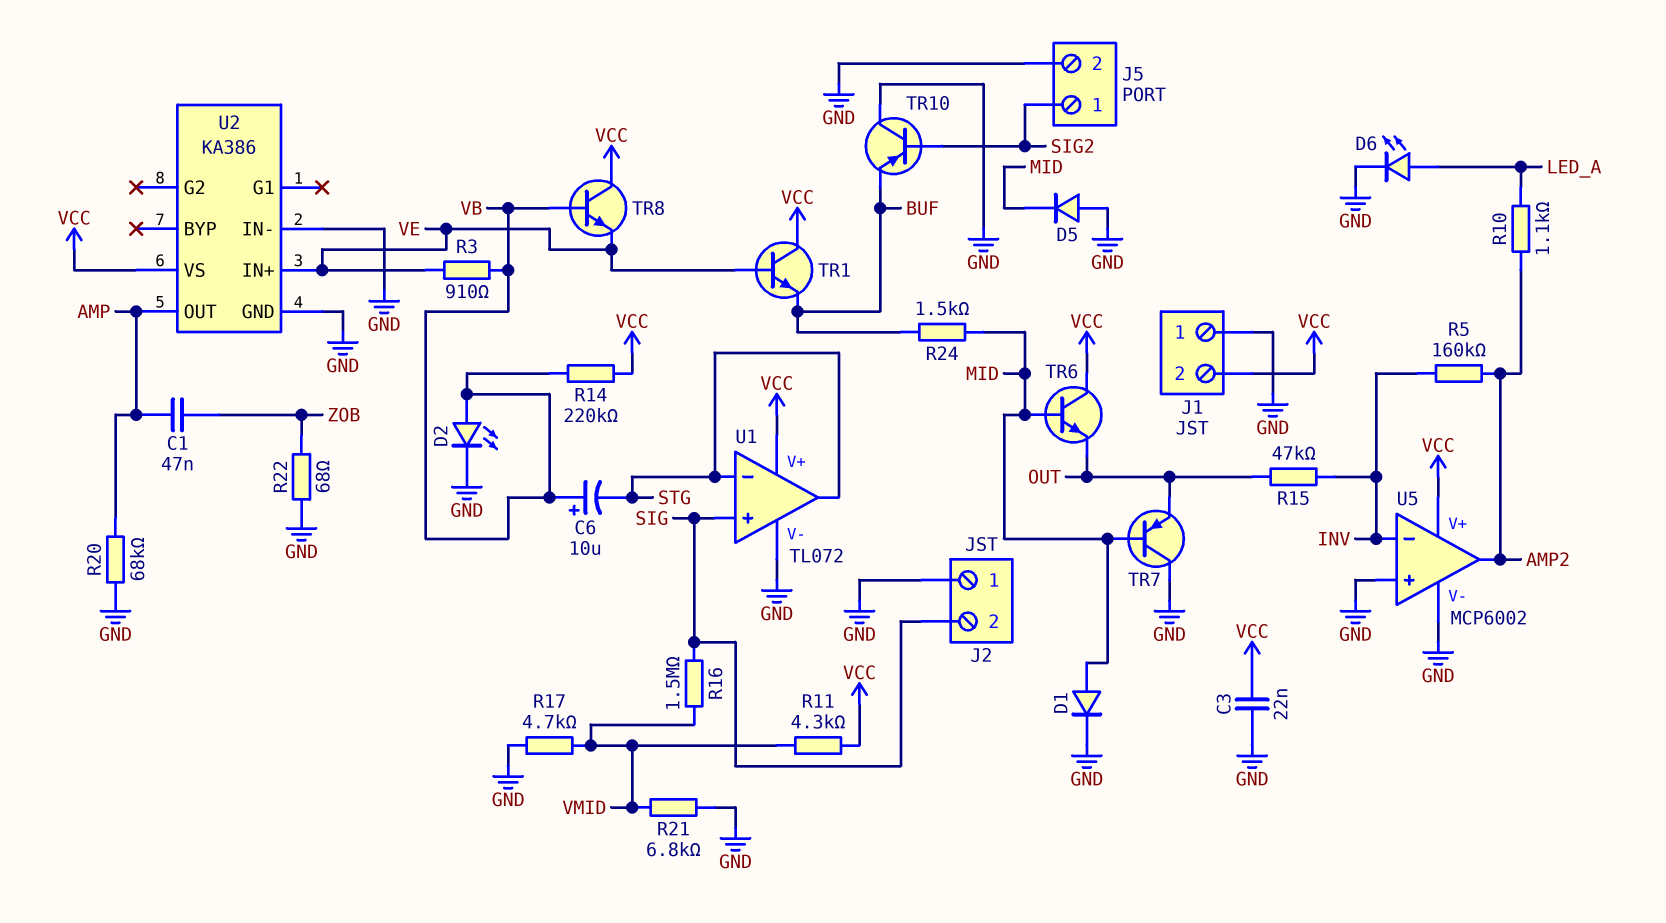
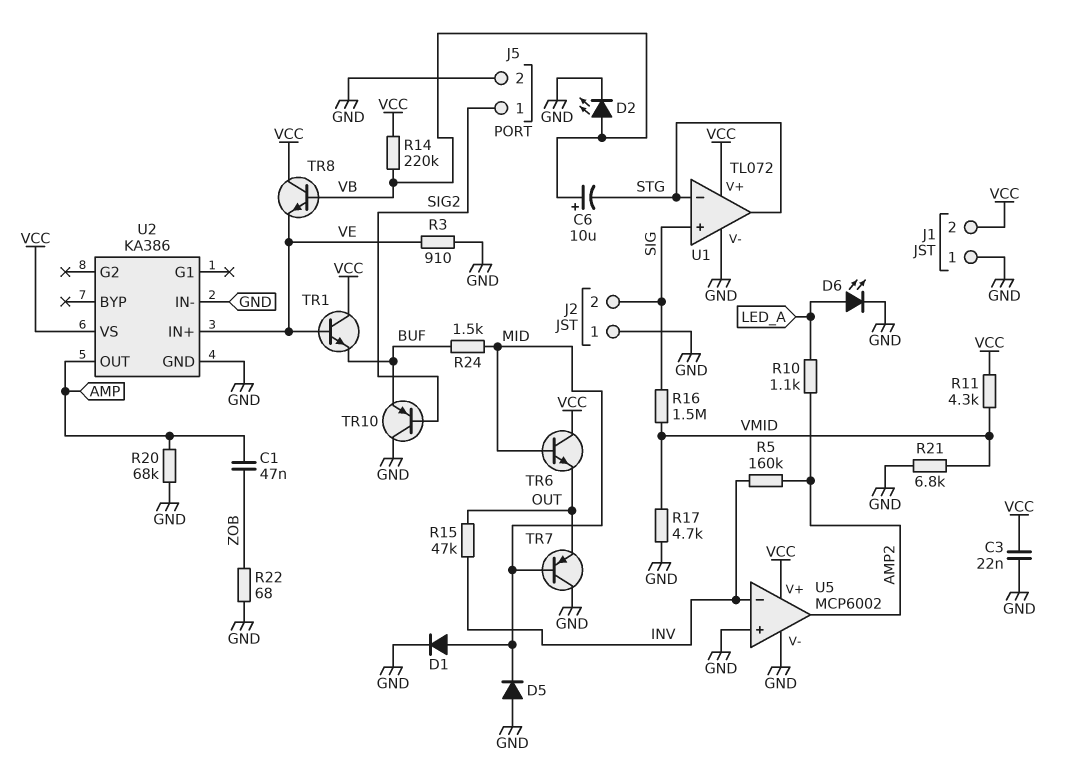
R3: 910 (VB, VE) -> 910 (GND, VE)

